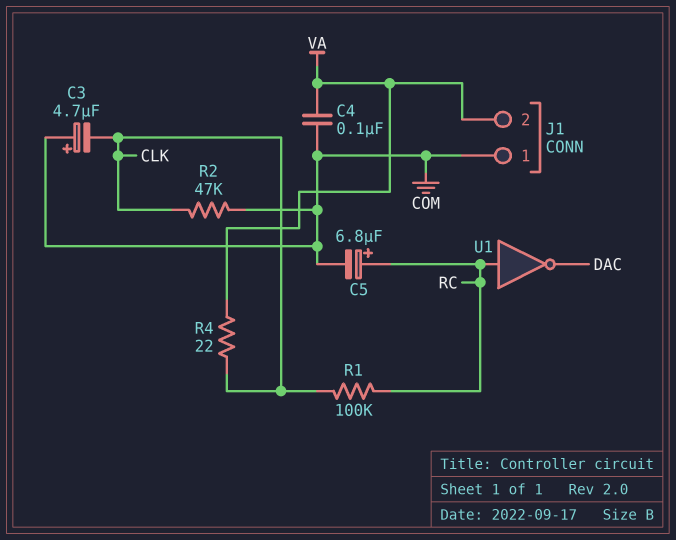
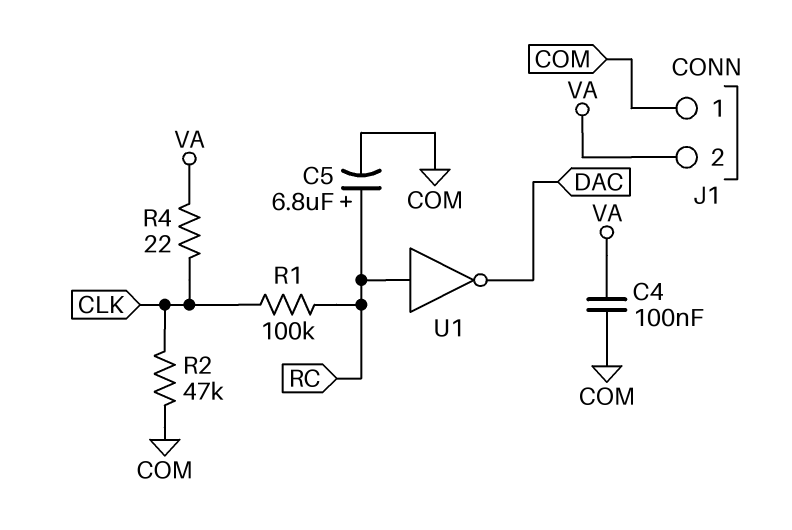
C3: 4.7uF (plus COM, minus CLK) -> none

